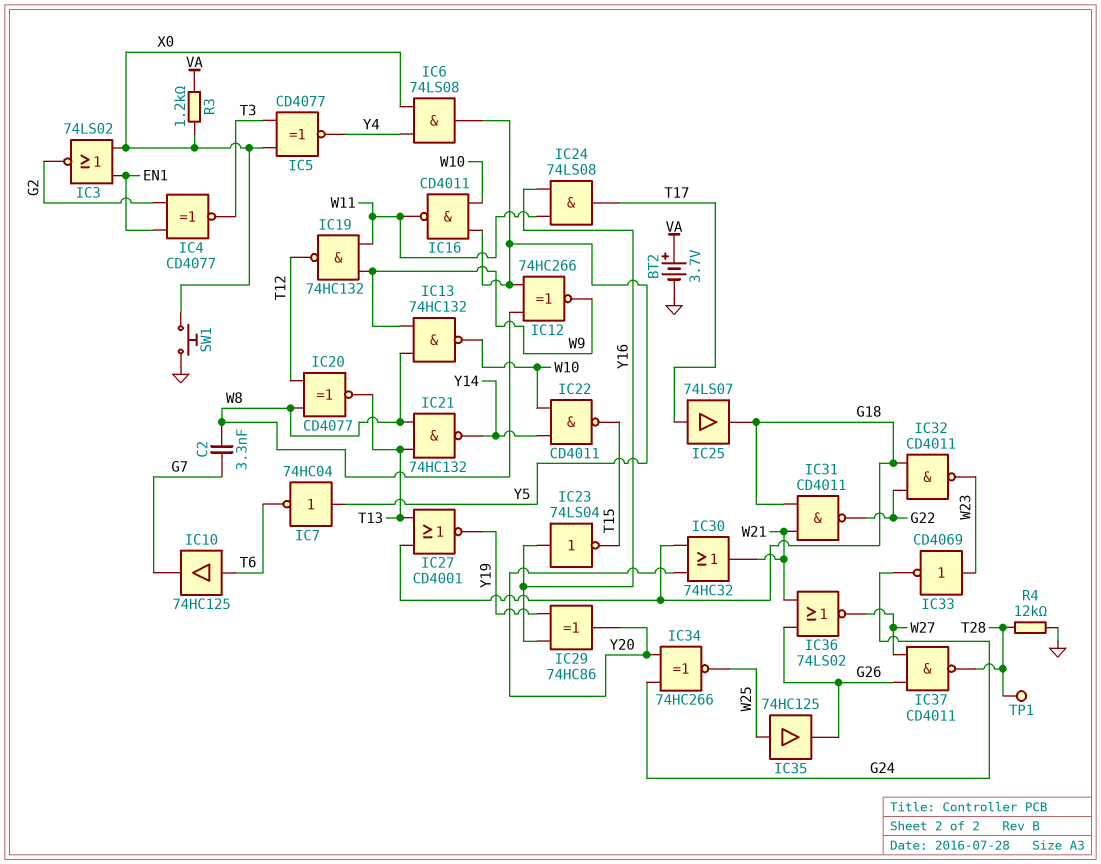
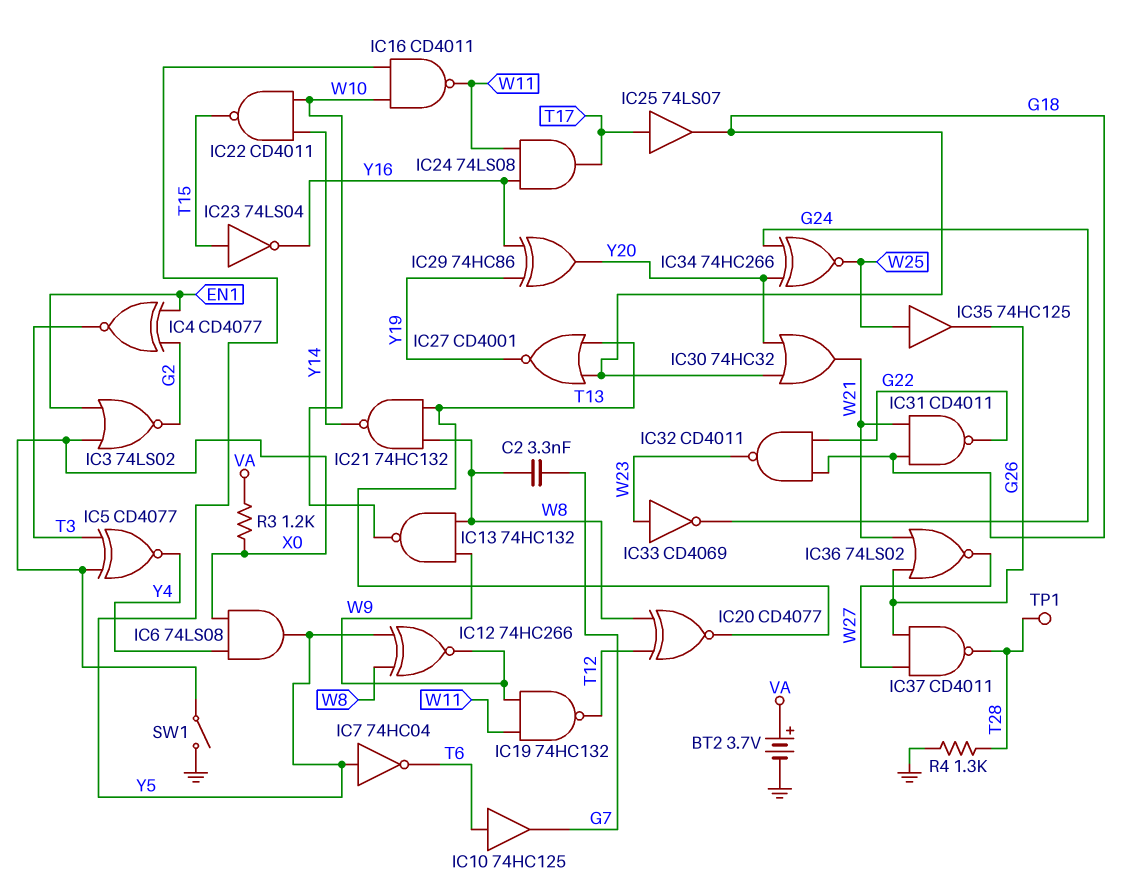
IC23: NOT 74LS04 (in Y16, out T15) -> NOT 74LS04 (in T15, out Y16)
R4: 12k (GND, T28) -> 1.3k (GND, T28)
SW1: button (GND, X0) -> switch (GND, X0)

